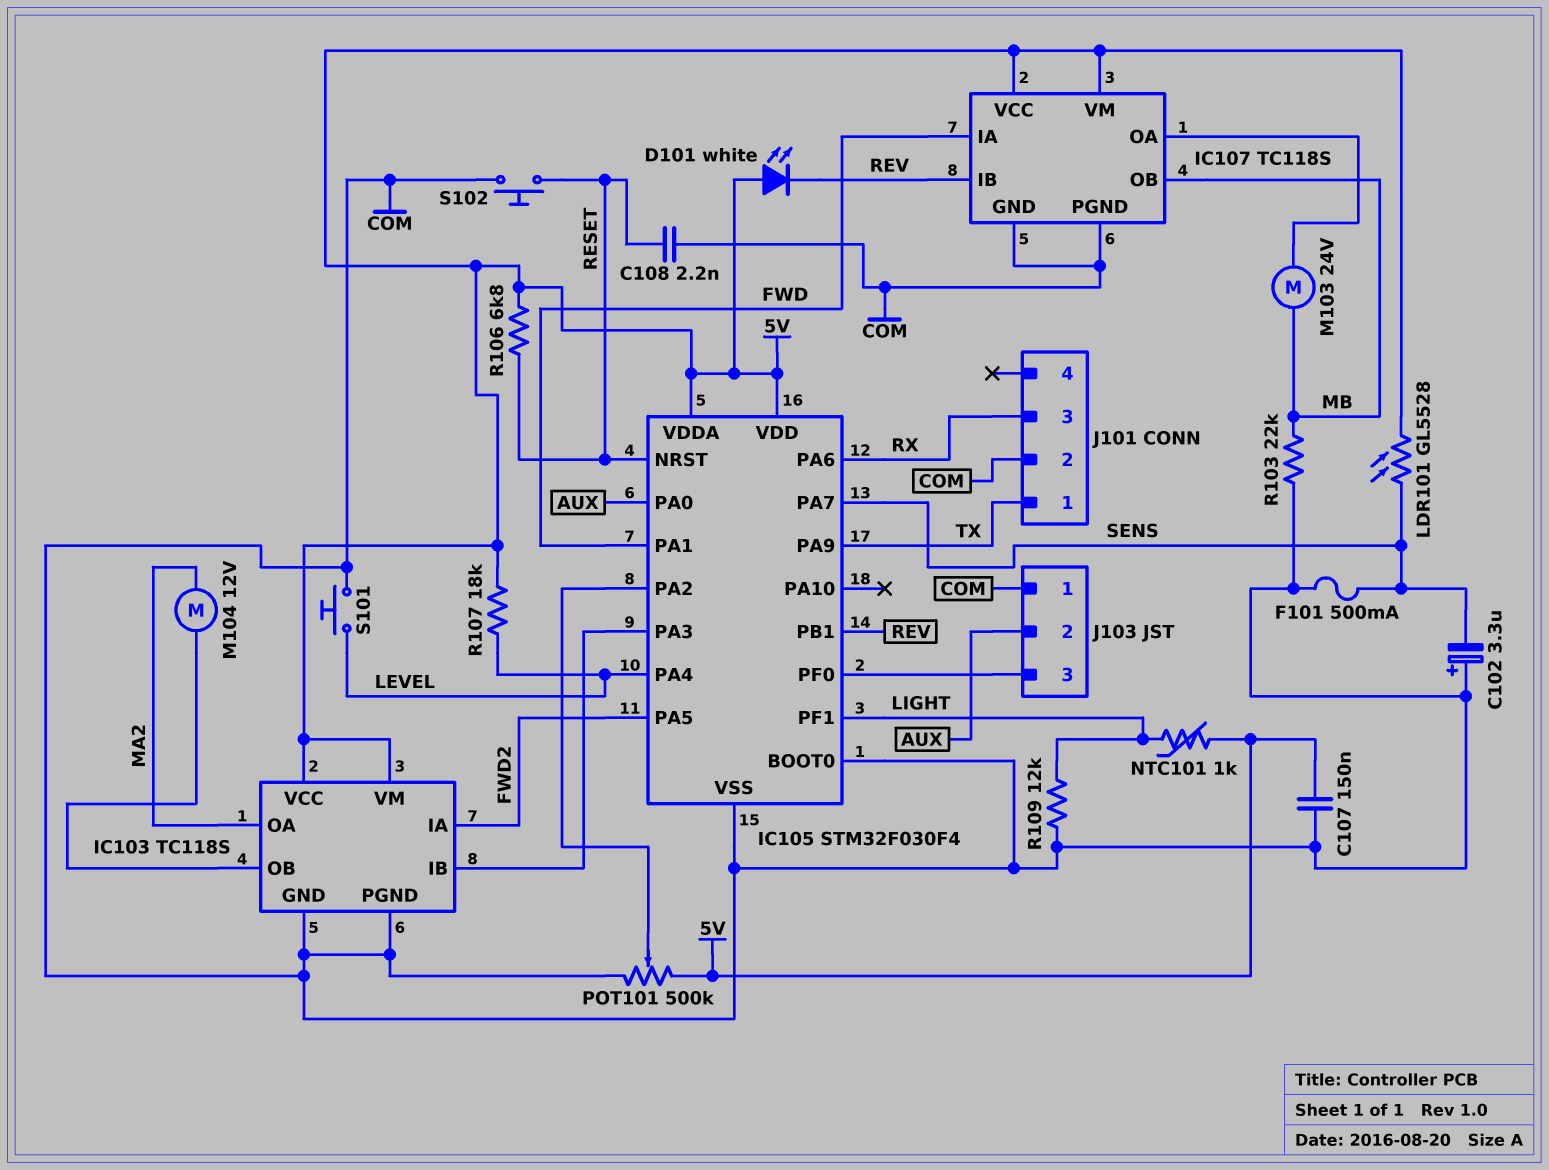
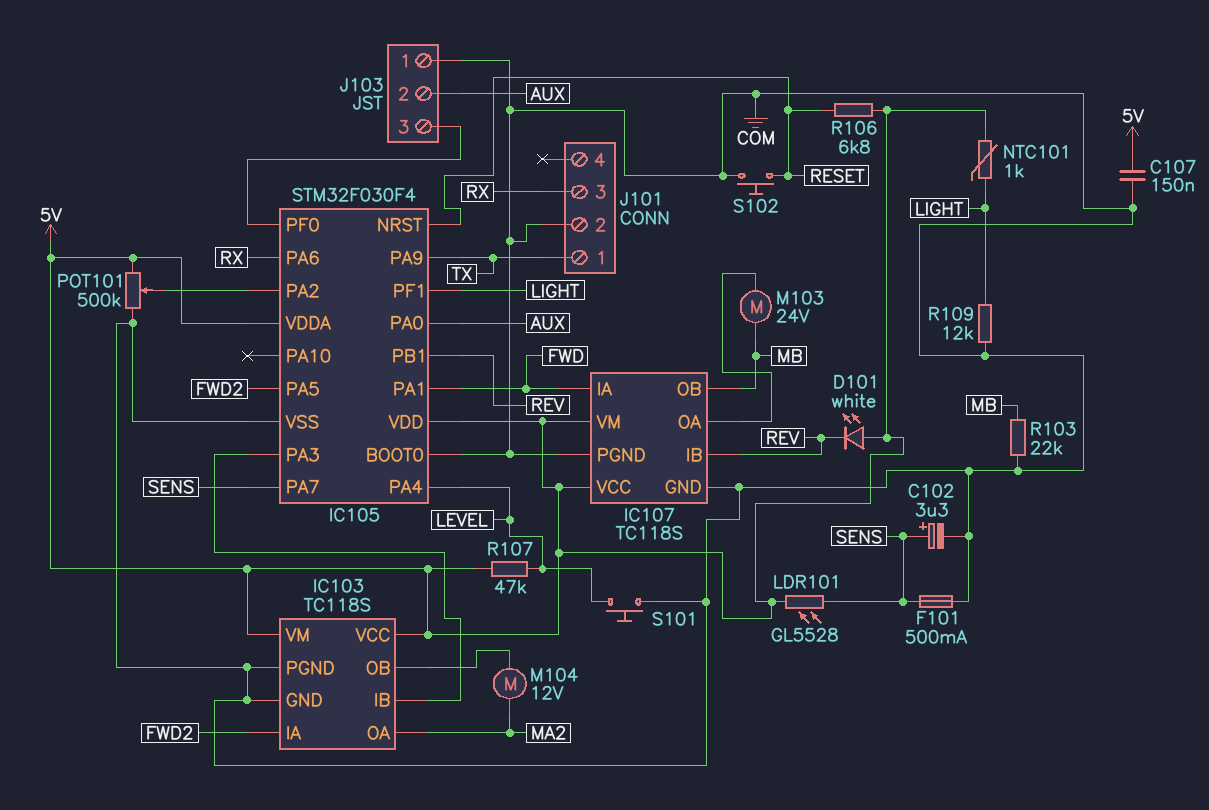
C102: 3.3uF (plus COM, minus SENS) -> 3.3uF (plus SENS, minus COM)
C108: 2.2nF (COM, RESET) -> none
R107: 18k (5V, LEVEL) -> 47k (5V, LEVEL)

